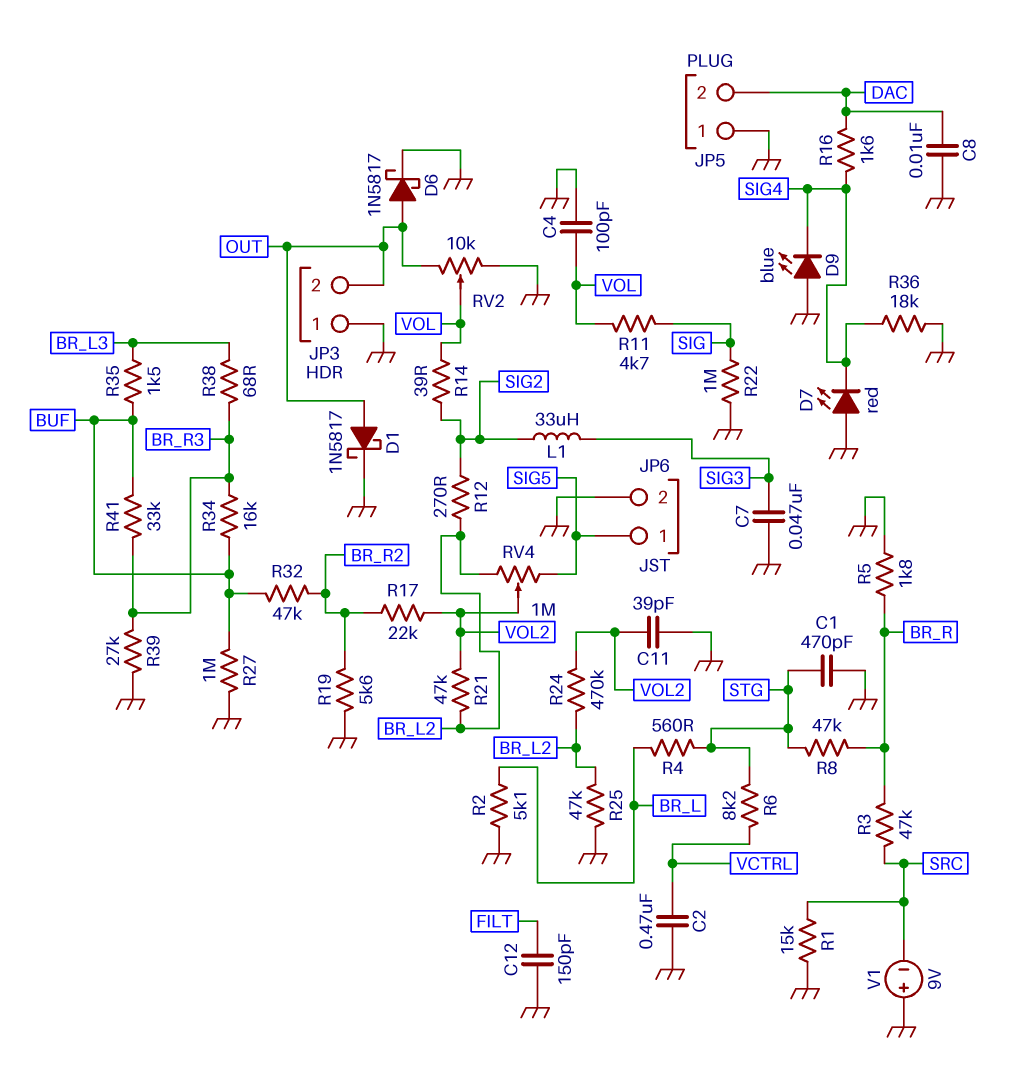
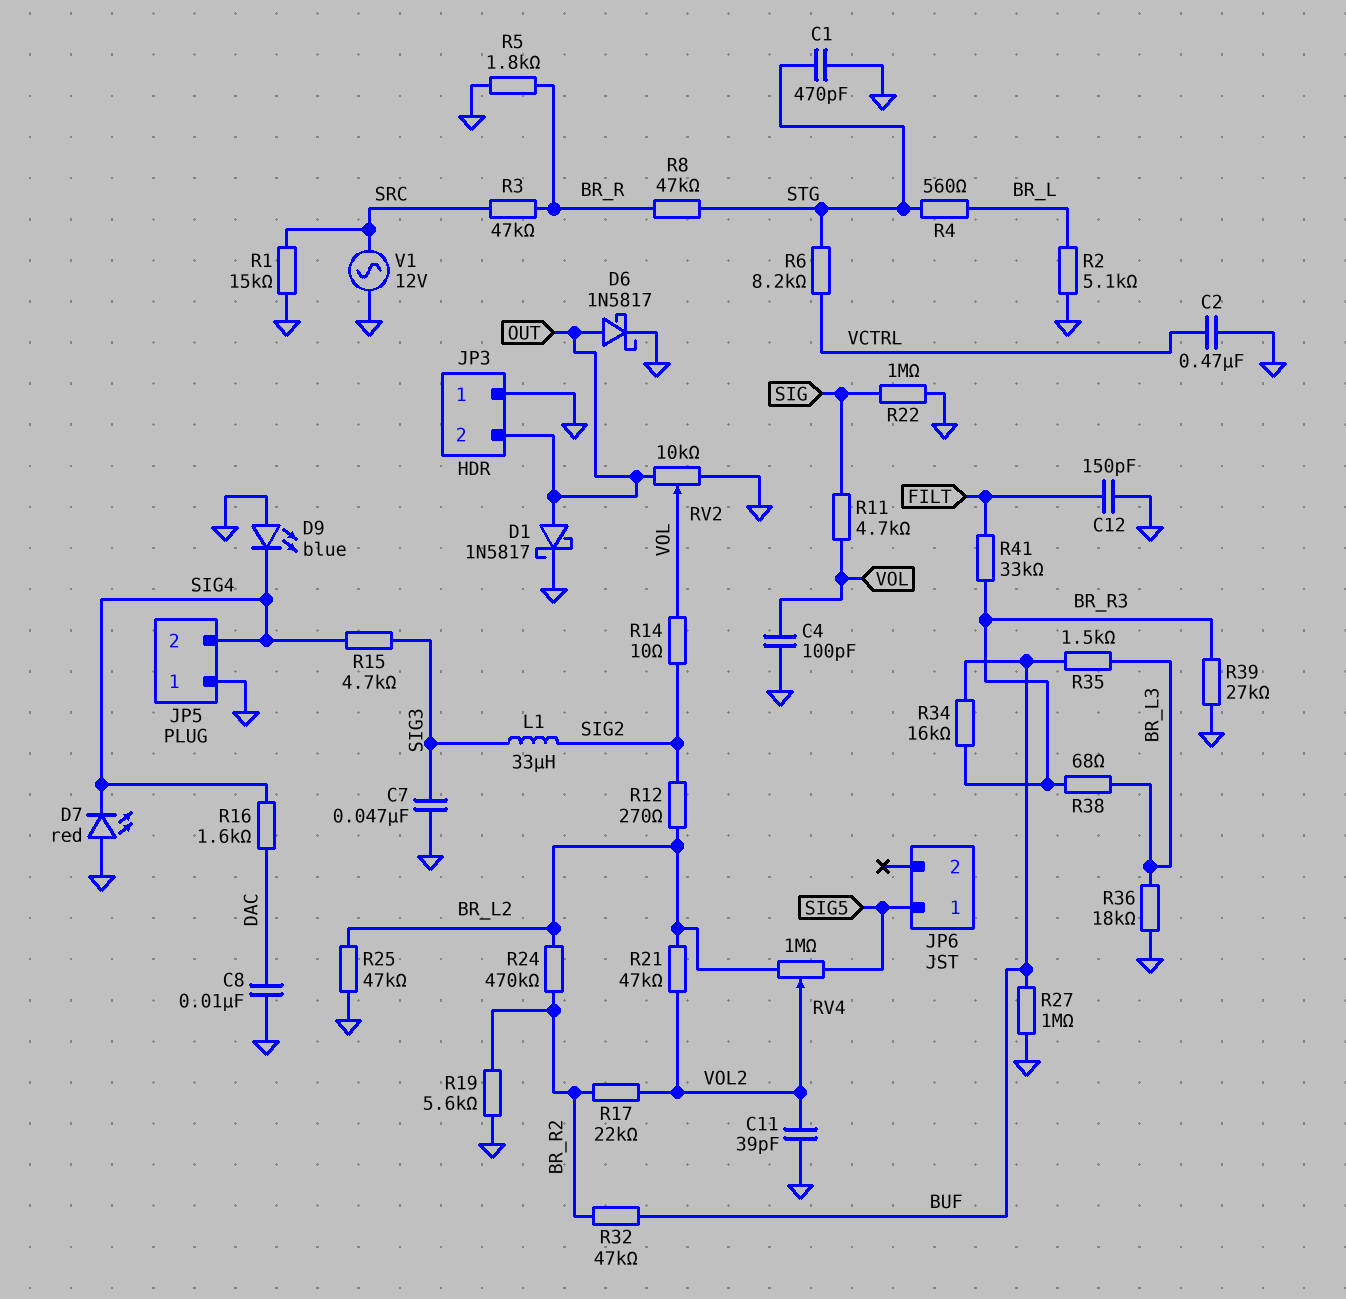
JP5 pin 2: DAC -> SIG4
JP6 pin 2: GND -> none
R14: 39 (SIG2, VOL) -> 10 (SIG2, VOL)
R15: none -> 4.7k (SIG3, SIG4)
R24: 470k (BR_L2, VOL2) -> 470k (BR_L2, BR_R2)
R36: 18k (GND, SIG4) -> 18k (BR_L3, GND)
R41: 33k (BR_R3, BUF) -> 33k (BR_R3, FILT)
V1: 9V (plus GND, minus SRC) -> AC 12V (GND, SRC)

